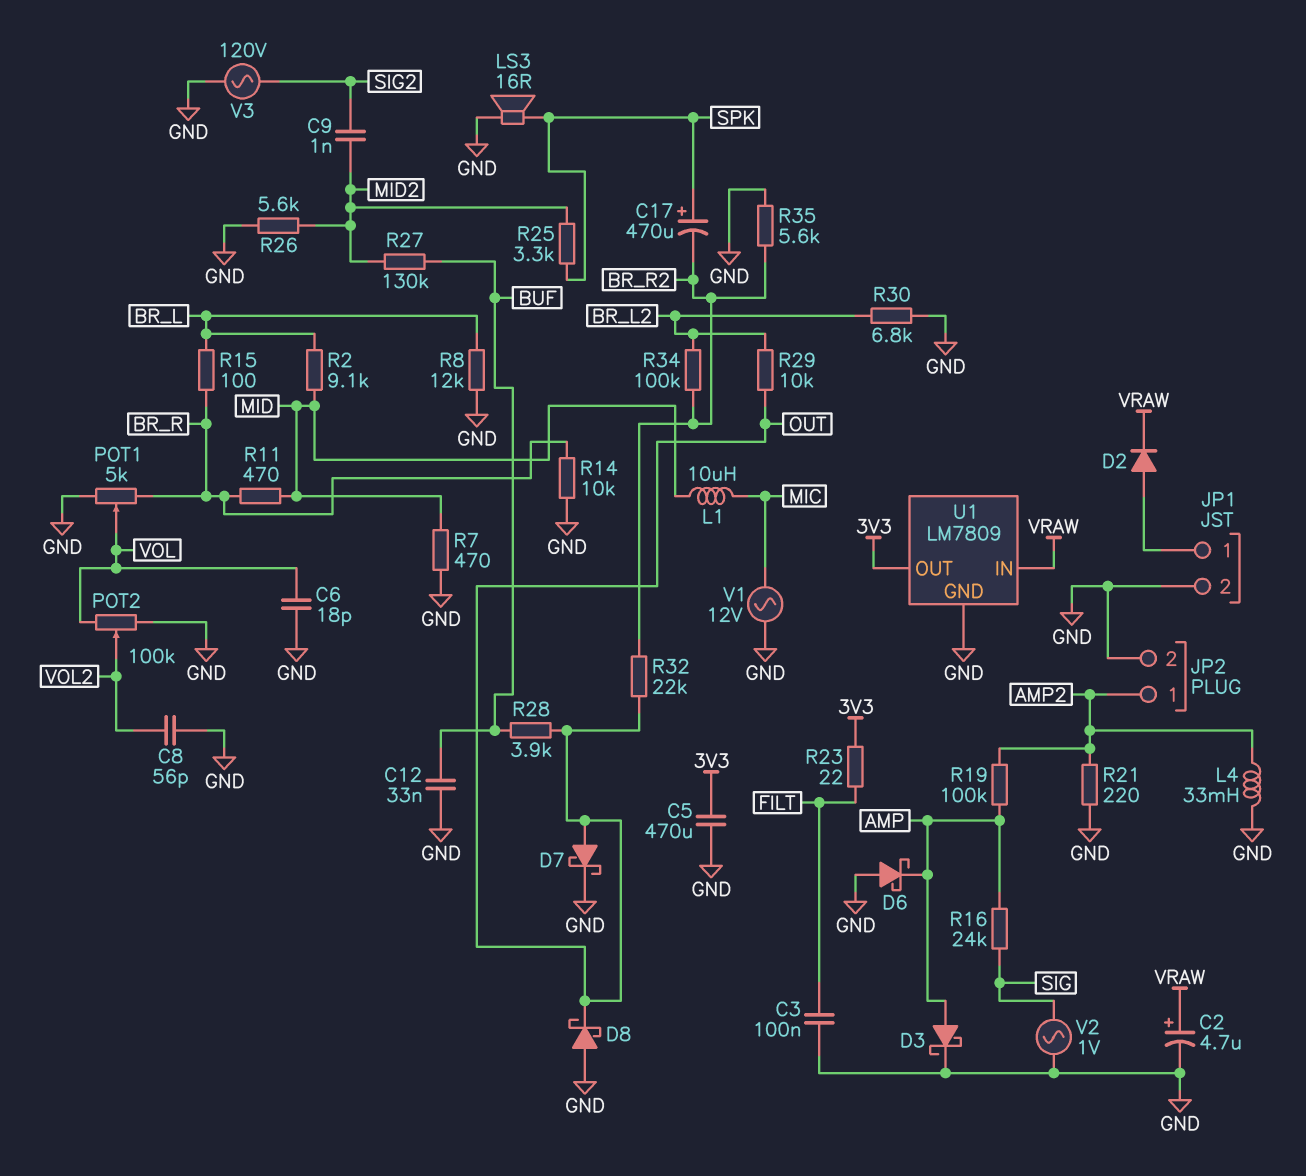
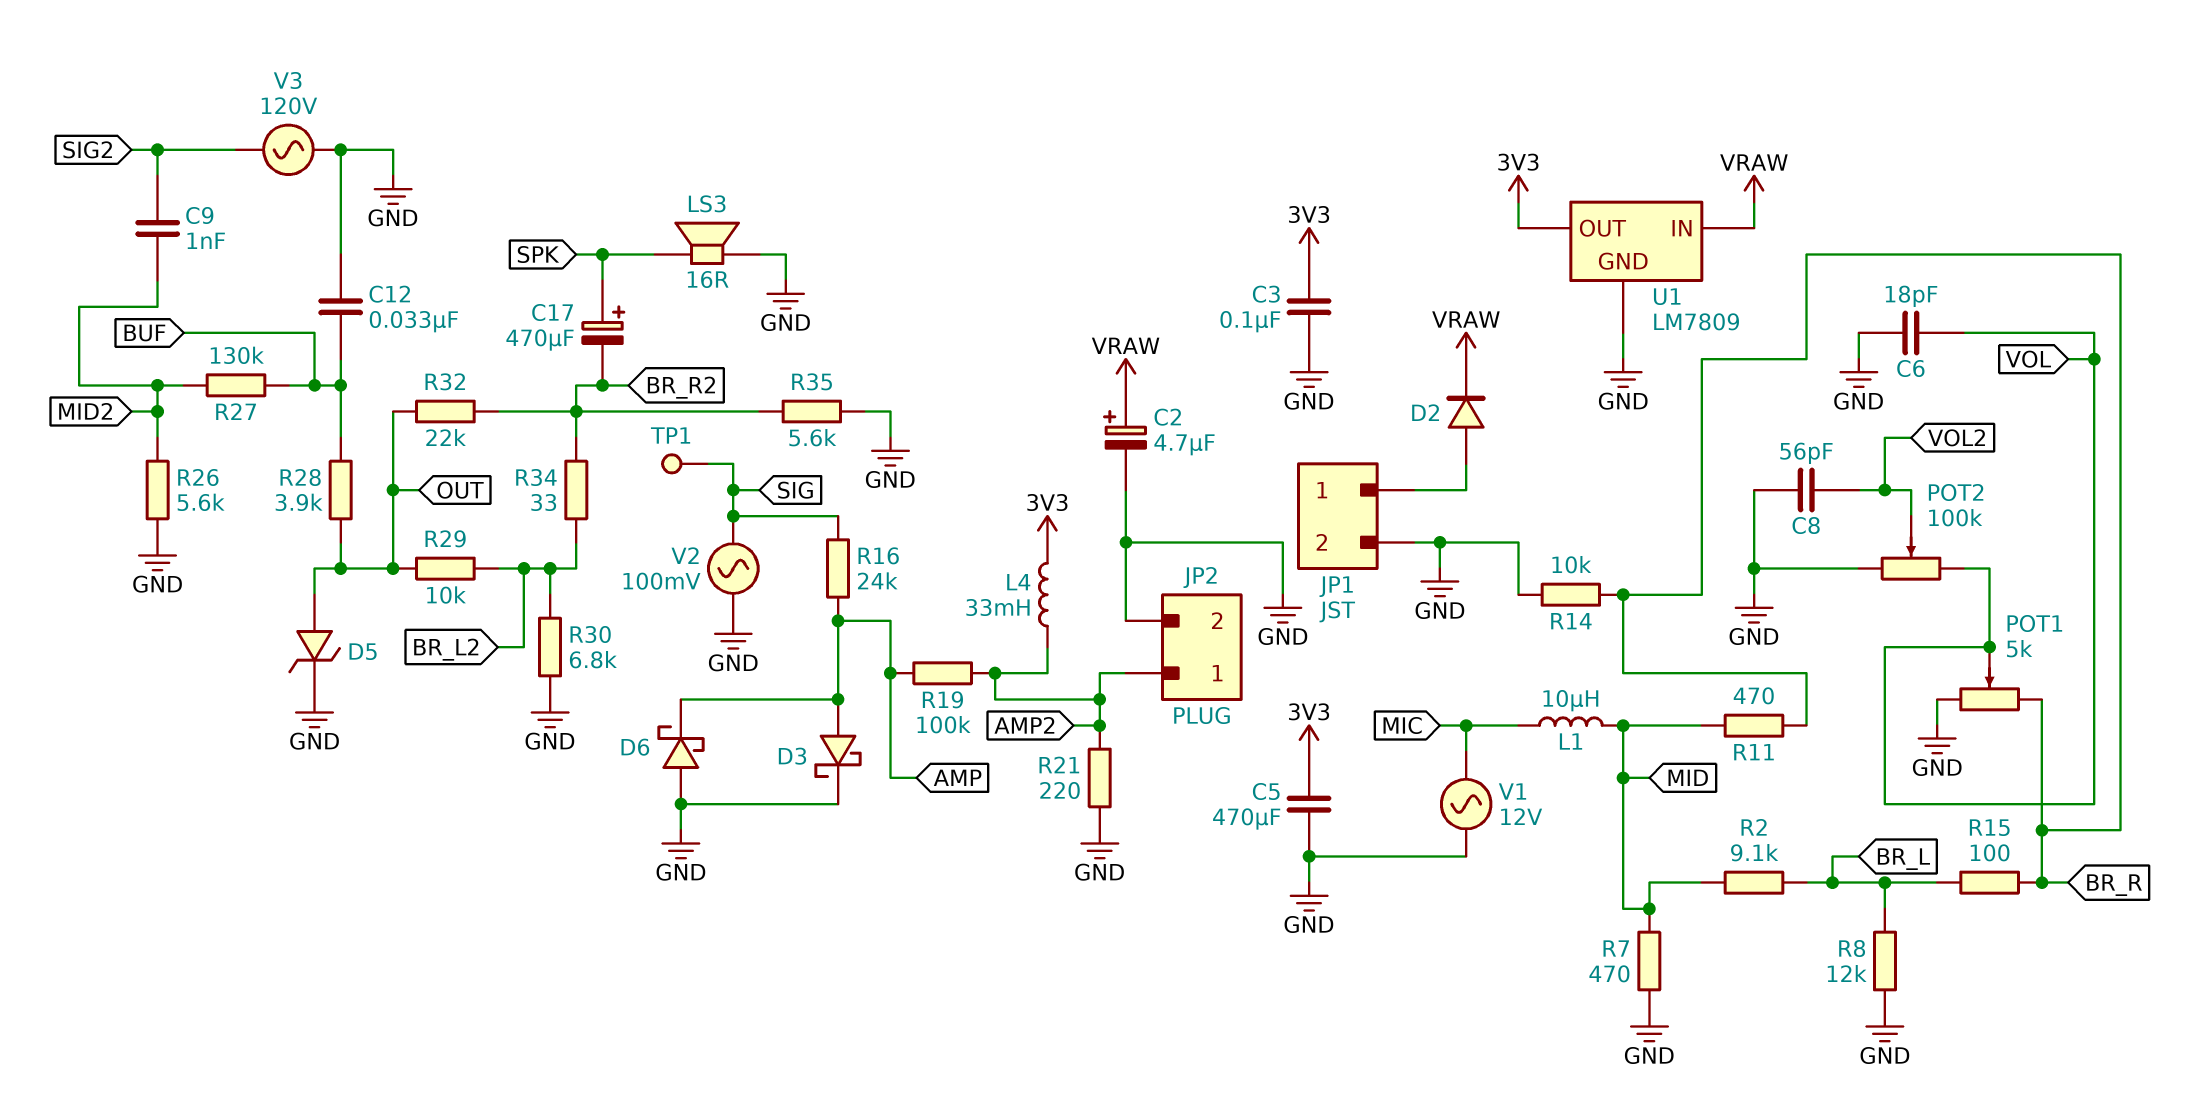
C3: 100nF (FILT, GND) -> 100nF (3V3, GND)
D5: none -> zener (A OUT, K GND)
D7: schottky (A OUT, K GND) -> none
D8: schottky (A GND, K OUT) -> none
L4: 33mH (AMP2, GND) -> 33mH (3V3, AMP2)
R23: 22 (3V3, FILT) -> none
R25: 3.3k (MID2, SPK) -> none
R34: 100k (BR_L2, BR_R2) -> 33 (BR_L2, BR_R2)
TP1: none -> test point (SIG)
V2: AC 1V (GND, SIG) -> AC 100mV (GND, SIG)

